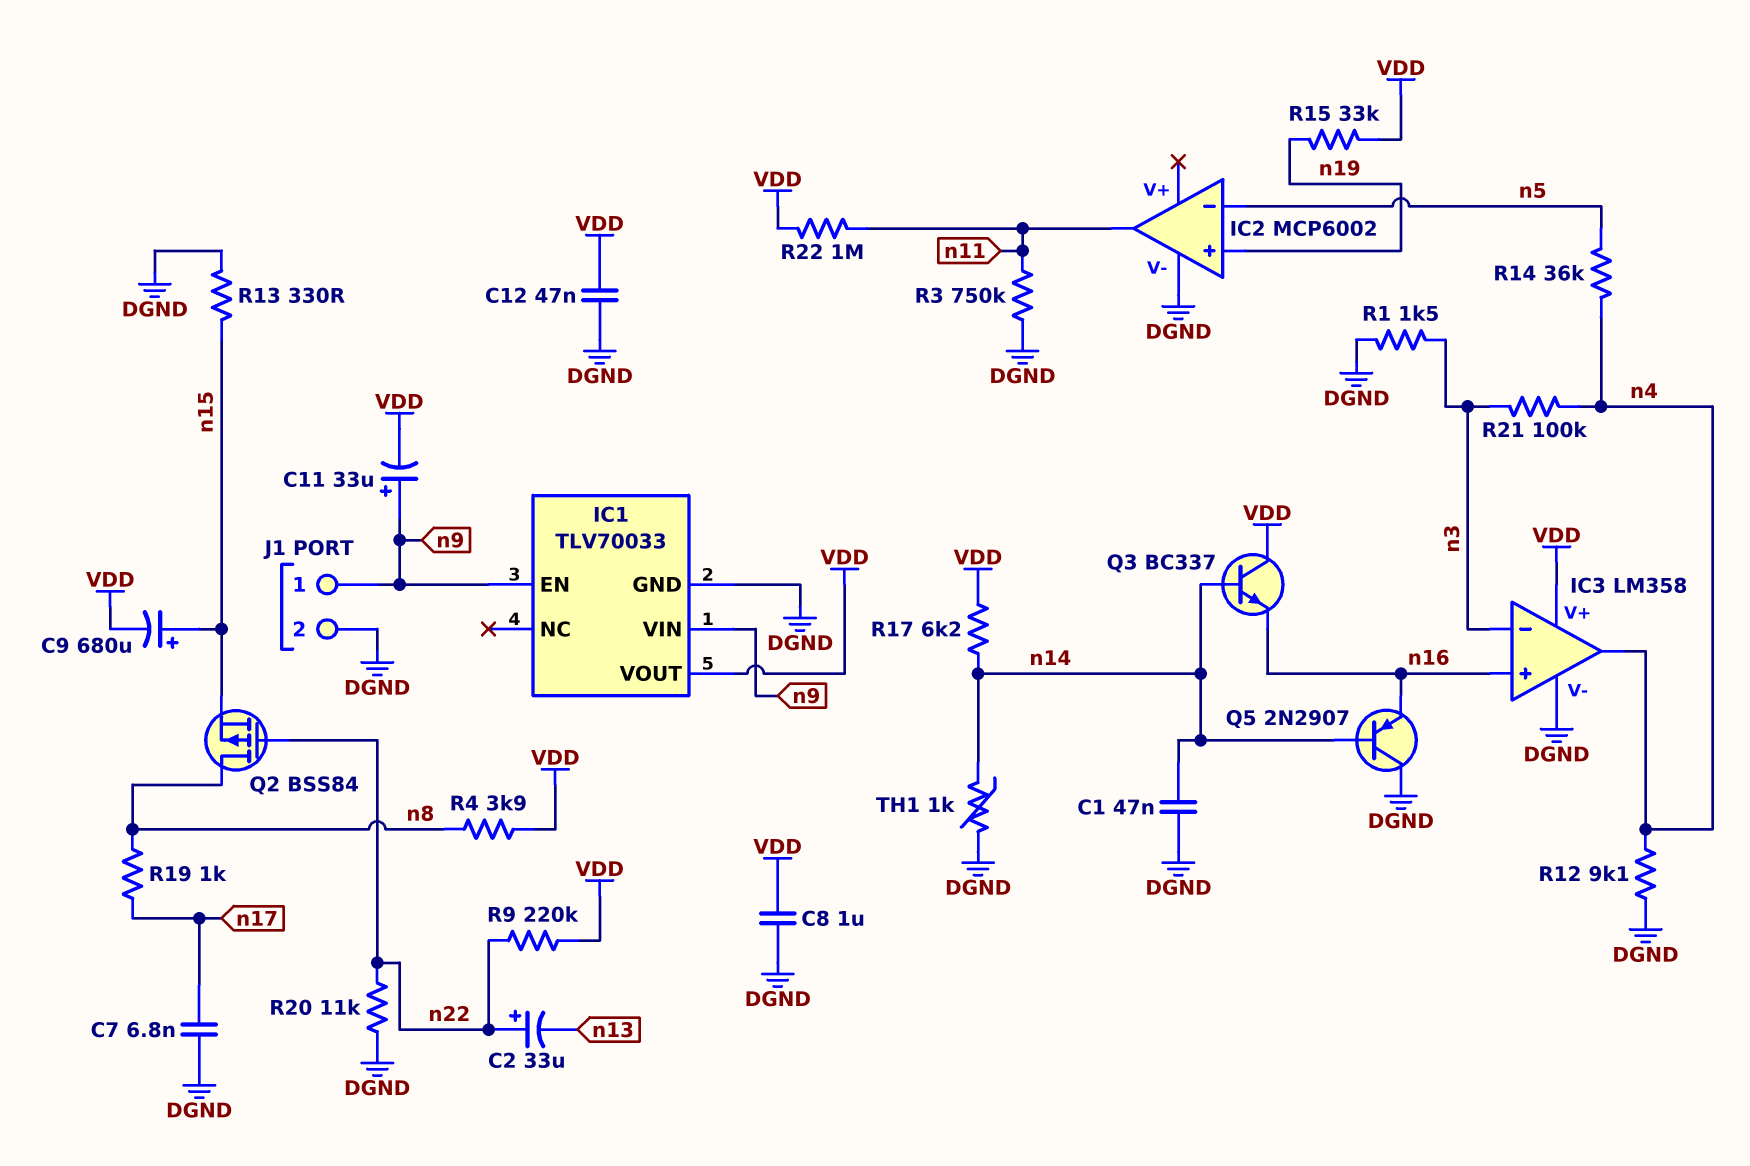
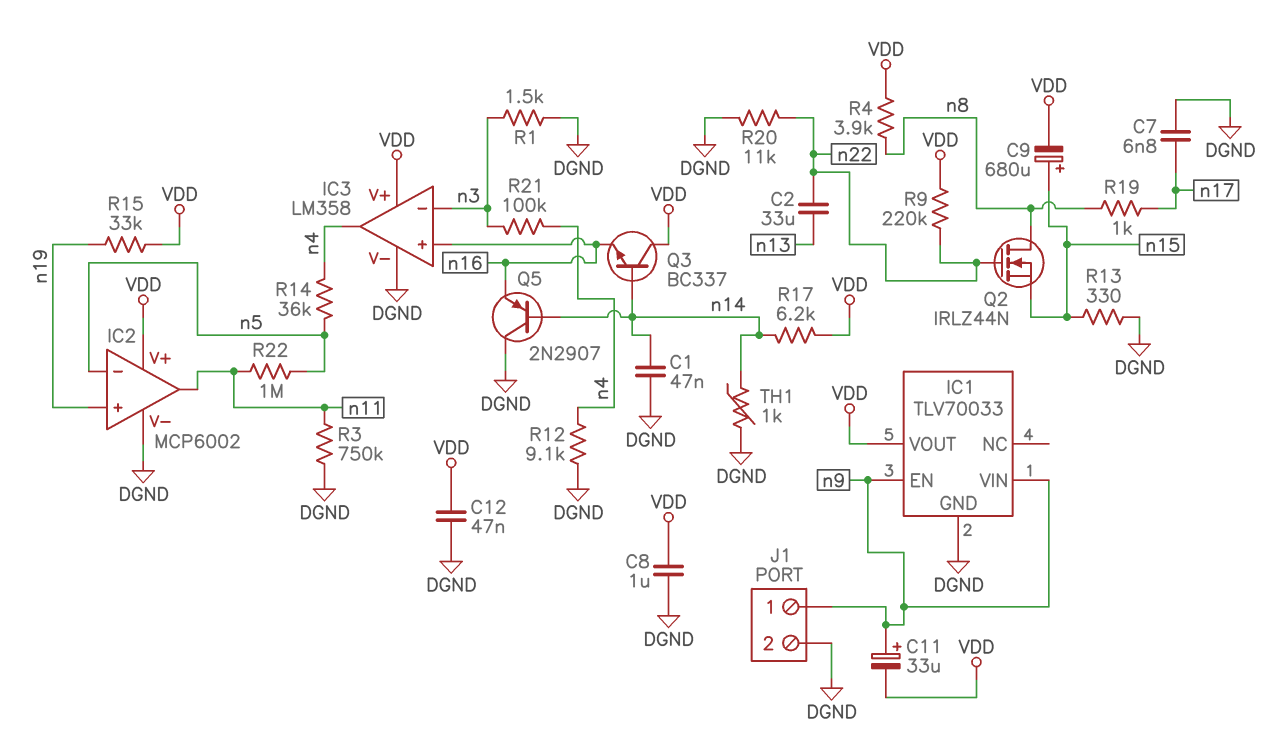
C2: 33uF (plus n22, minus n13) -> 33uF (n13, n22)
IC2 pin V+: none -> VDD
Q2: PMOS BSS84 (G n22, D n8, S n15) -> NMOS IRLZ44N (G n22, D n8, S n15)
R22: 1M (VDD, n11) -> 1M (n5, n11)

